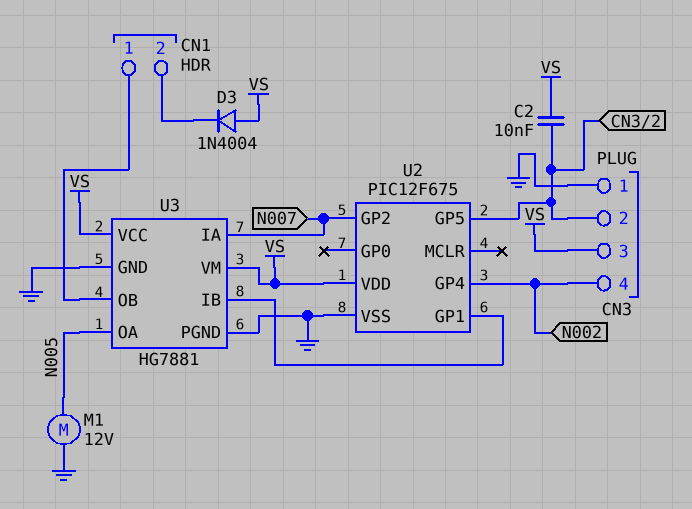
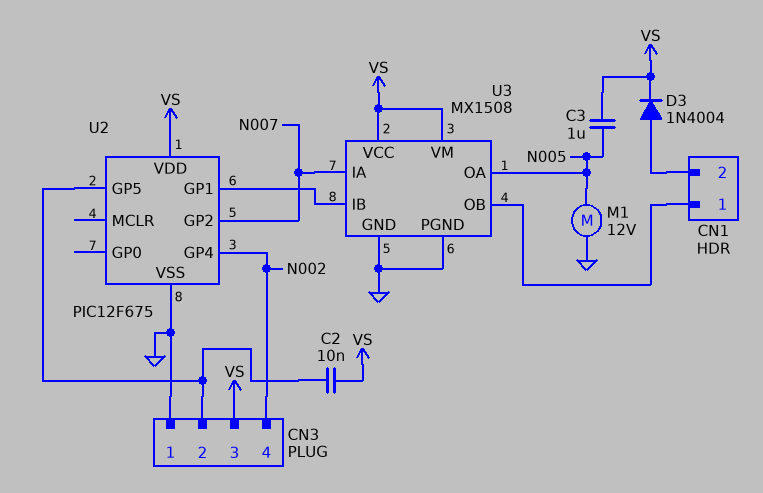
C3: none -> 1uF (N005, VS)
D3: diode 1N4004 (A VS, K CN1/2) -> diode 1N4004 (A CN1/2, K VS)
U3: HG7881 -> MX1508

